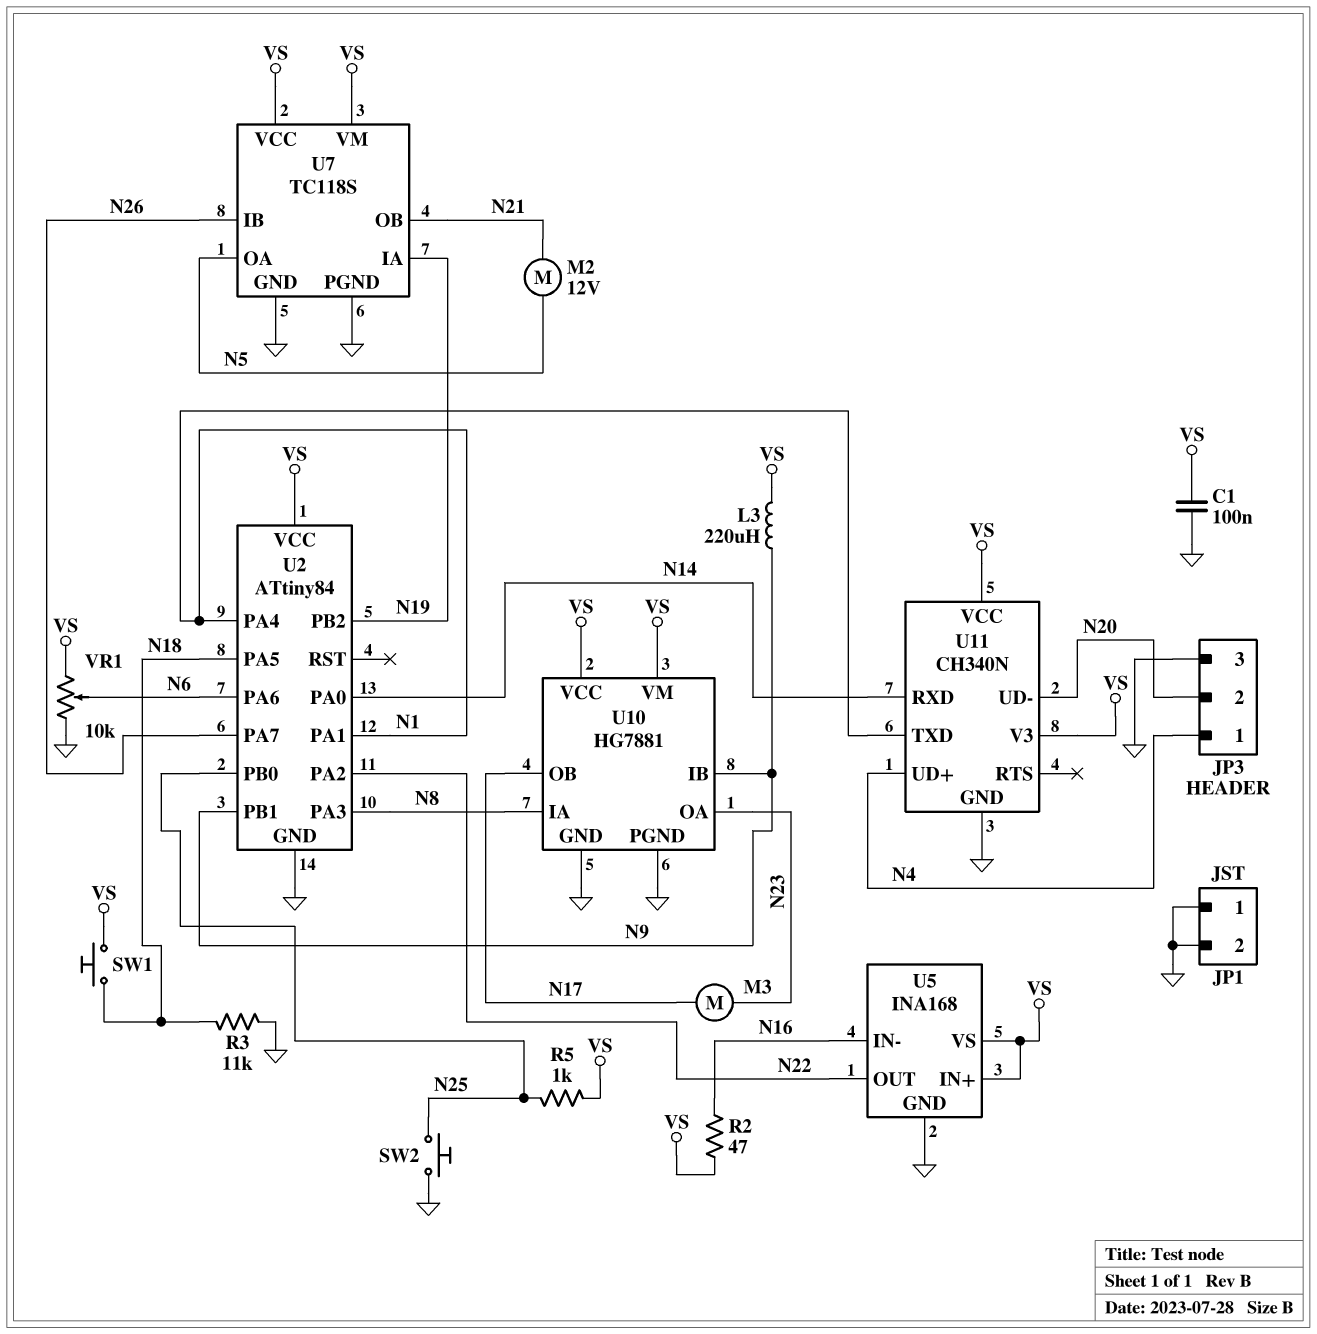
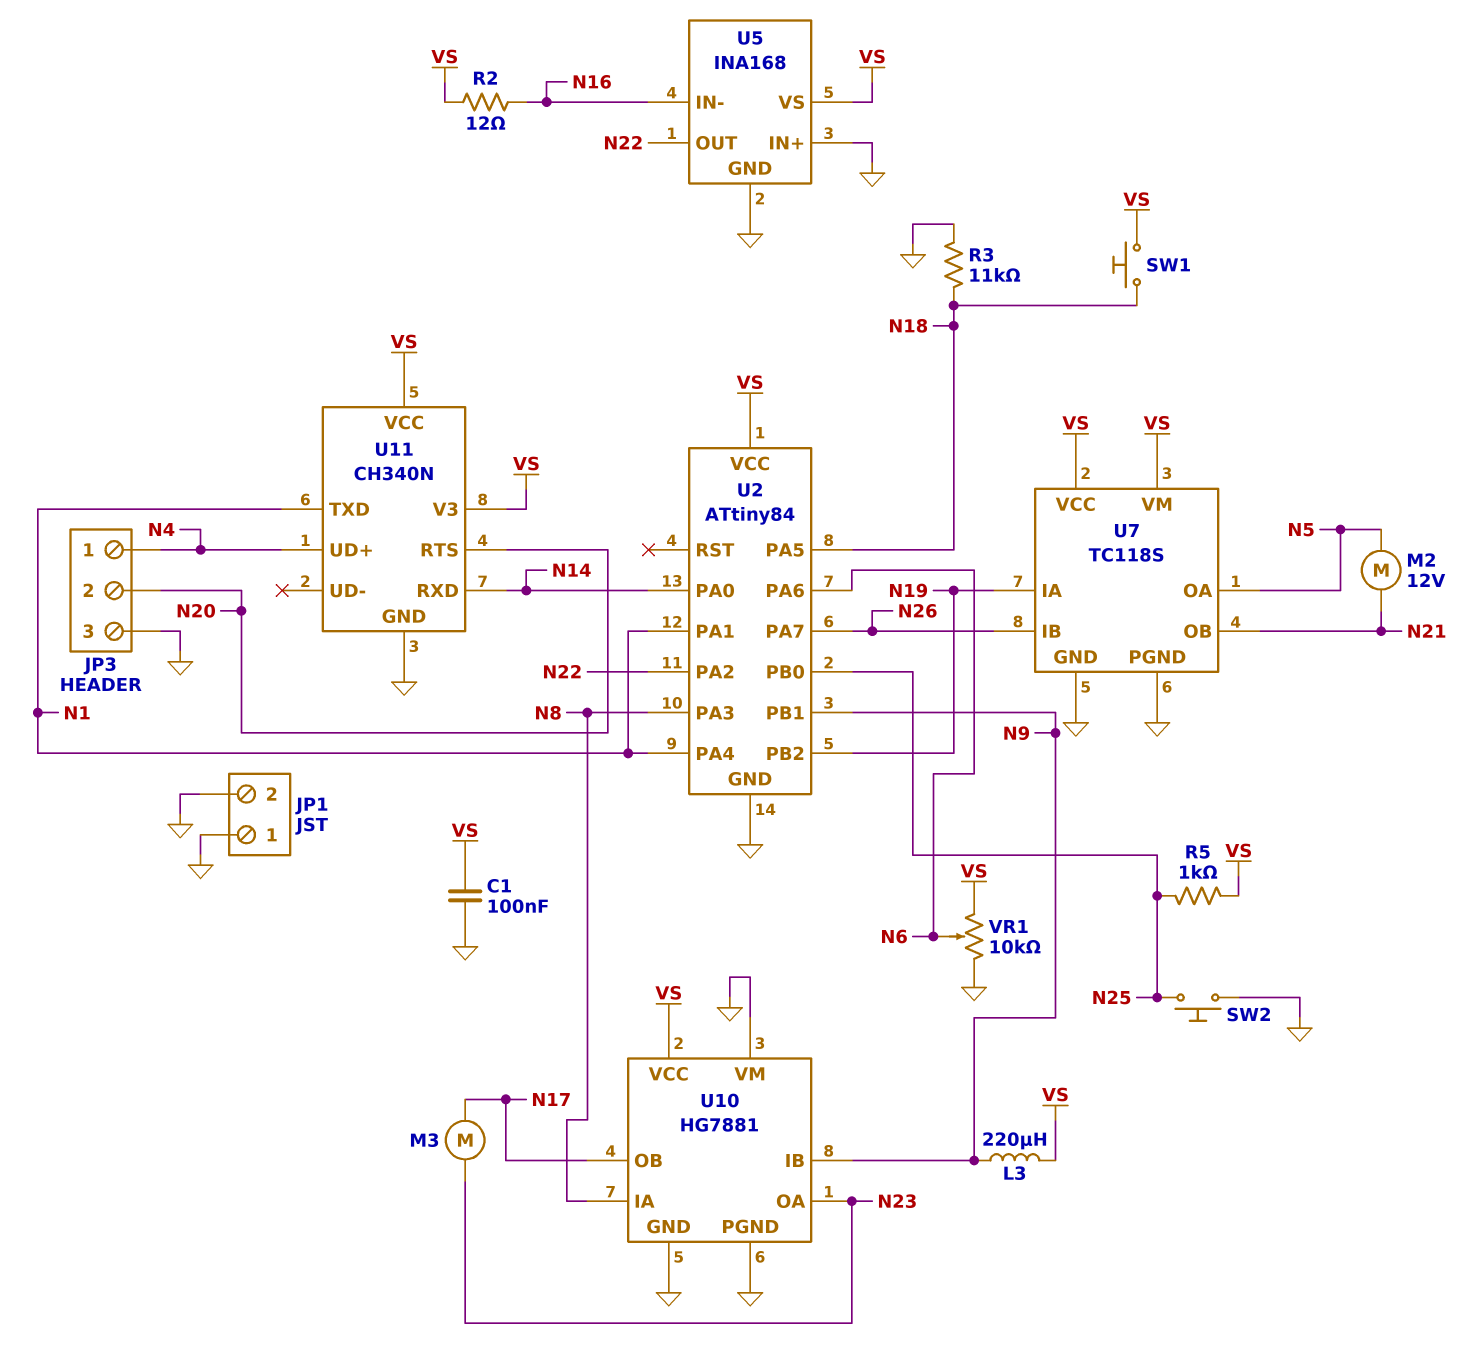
R2: 47 (N16, VS) -> 12 (N16, VS)
U5 pin IN+: VS -> GND
U10 pin VM: VS -> GND
U11 pin RTS: none -> N20
U11 pin UD-: N20 -> none

